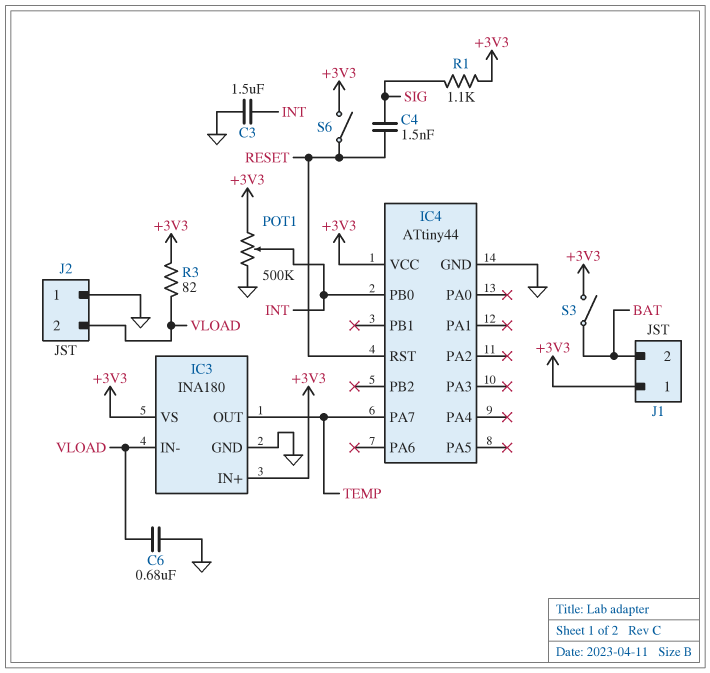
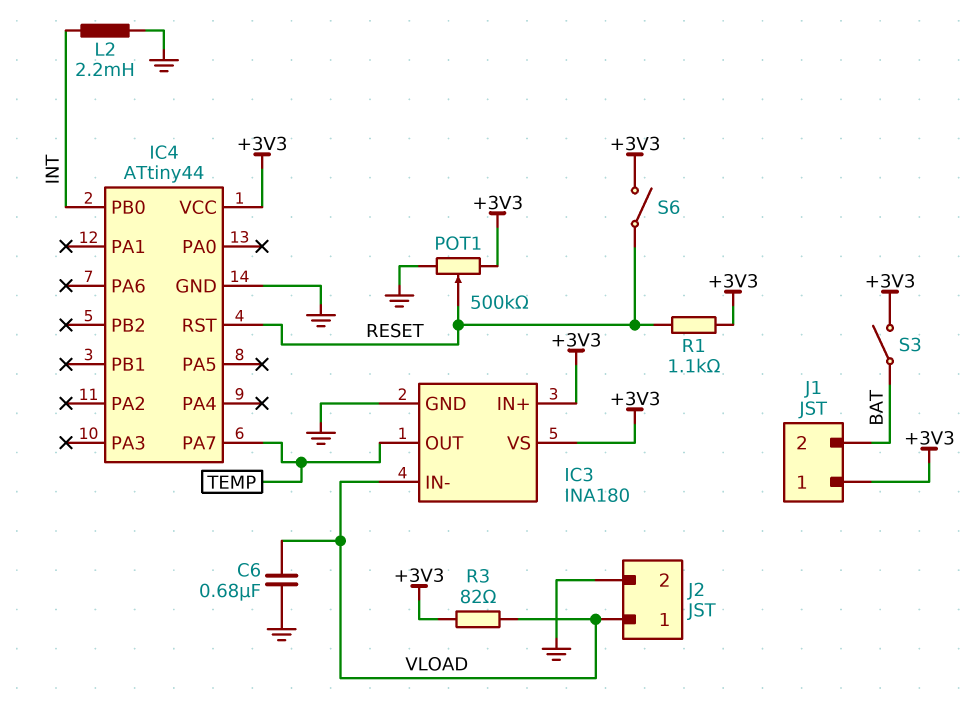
C3: 1.5uF (GND, INT) -> none
C4: 1.5nF (RESET, SIG) -> none
J2 pin 1: GND -> VLOAD
J2 pin 2: VLOAD -> GND
L2: none -> 2.2mH (GND, INT)
POT1: 500k (+3V3, GND, wiper INT) -> 500k (+3V3, GND, wiper RESET)
R1: 1.1k (+3V3, SIG) -> 1.1k (+3V3, RESET)

